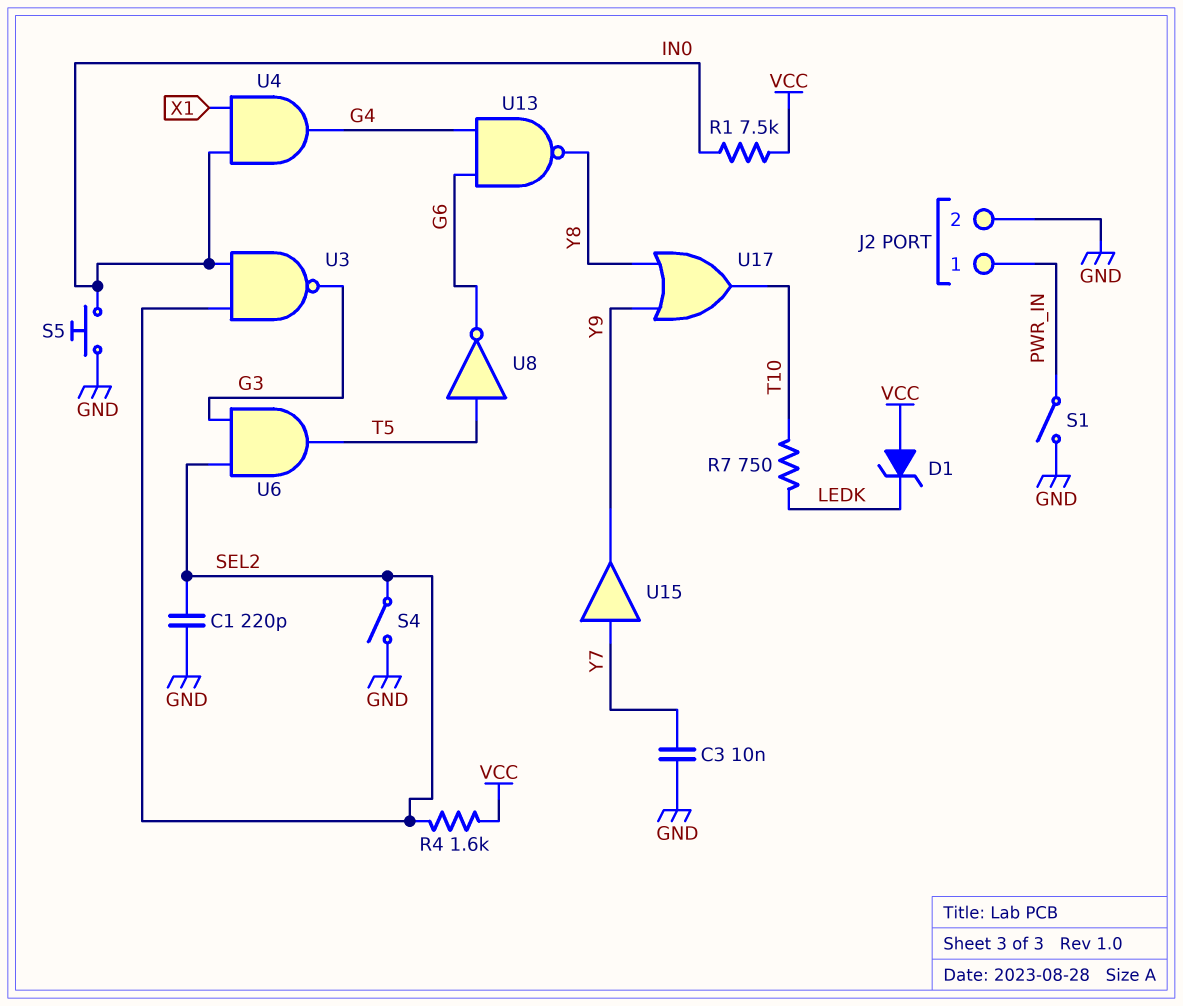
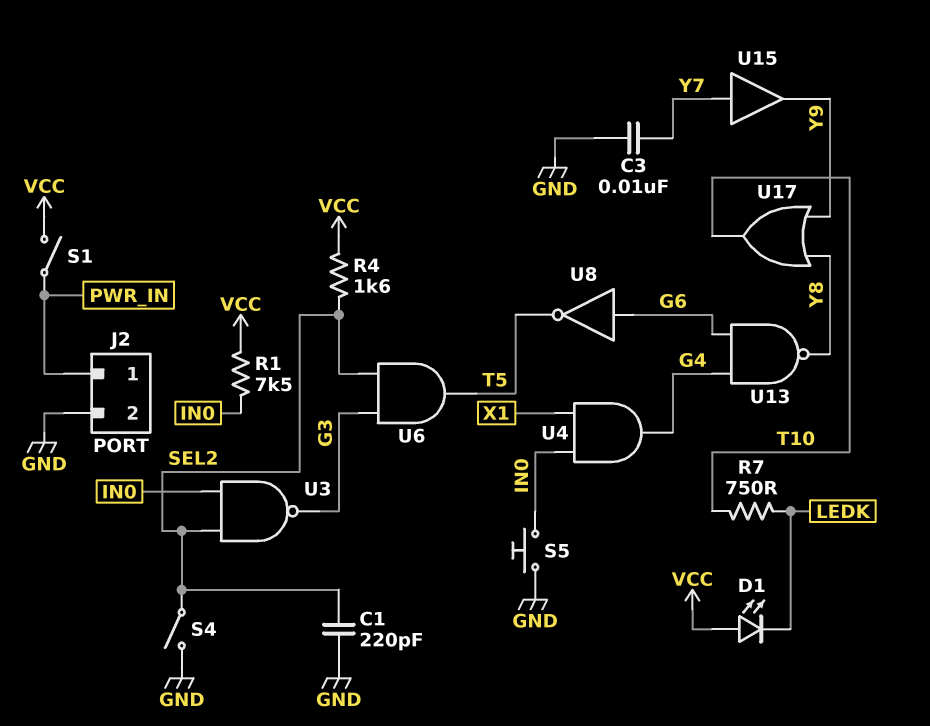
D1: zener (A VCC, K LEDK) -> LED (A VCC, K LEDK)
S1: switch (GND, PWR_IN) -> switch (PWR_IN, VCC)
U8: NOT (in T5, out G6) -> NOT (in G6, out T5)

